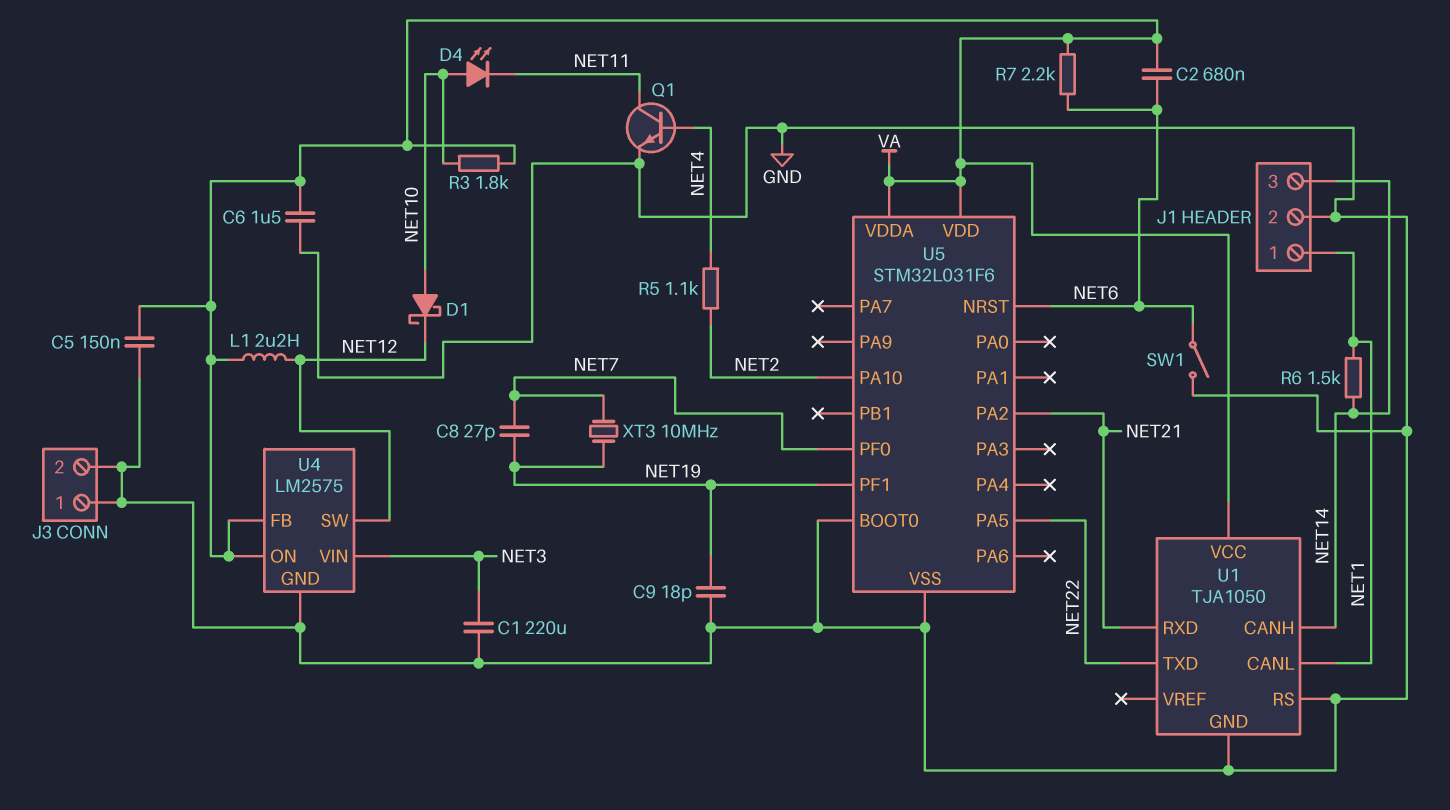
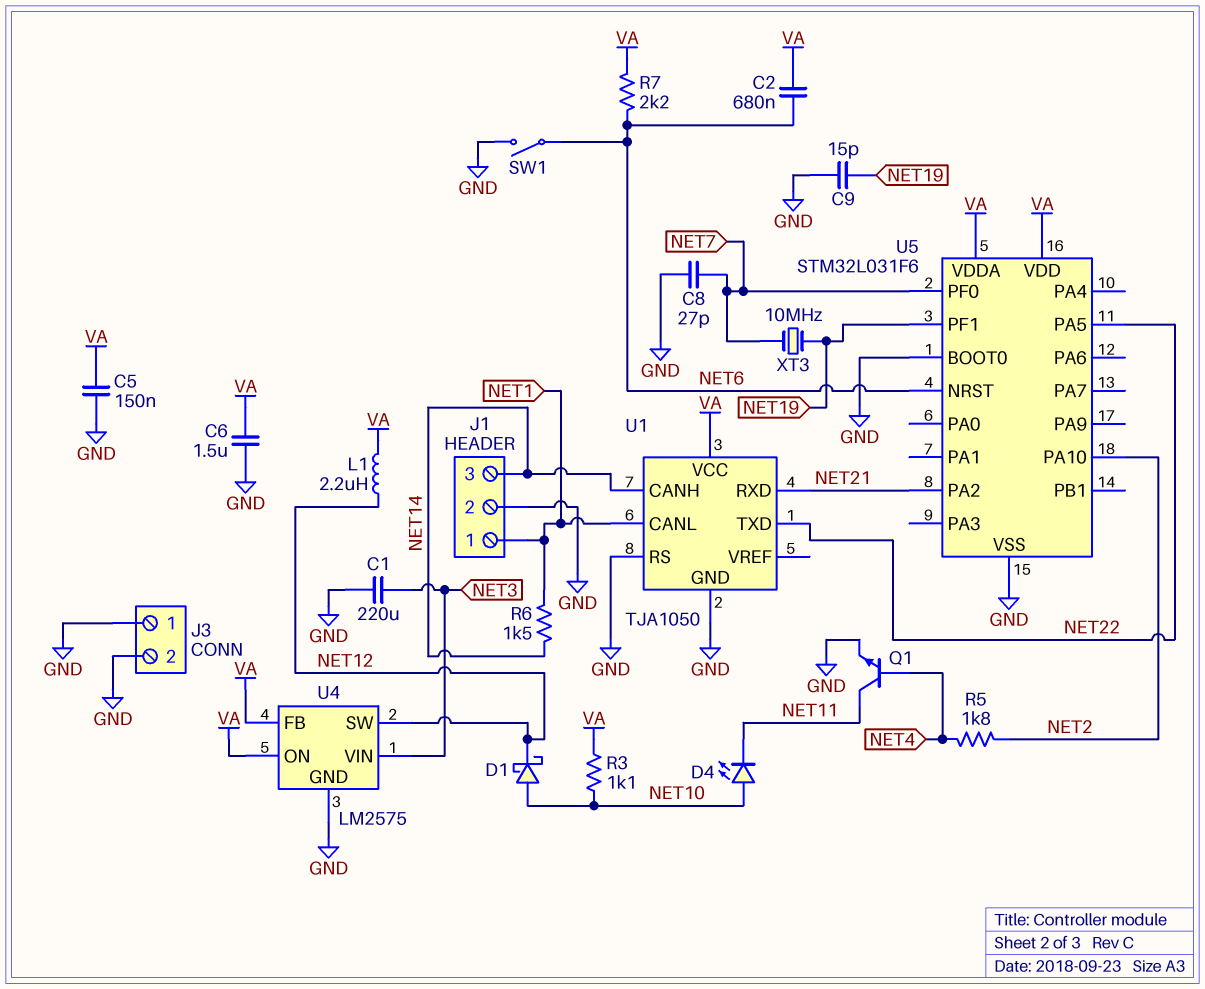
C8: 27pF (NET7, NET19) -> 27pF (GND, NET7)
C9: 18pF (GND, NET19) -> 15pF (GND, NET19)
R3: 1.8k (NET10, VA) -> 1.1k (NET10, VA)
R5: 1.1k (NET2, NET4) -> 1.8k (NET2, NET4)

